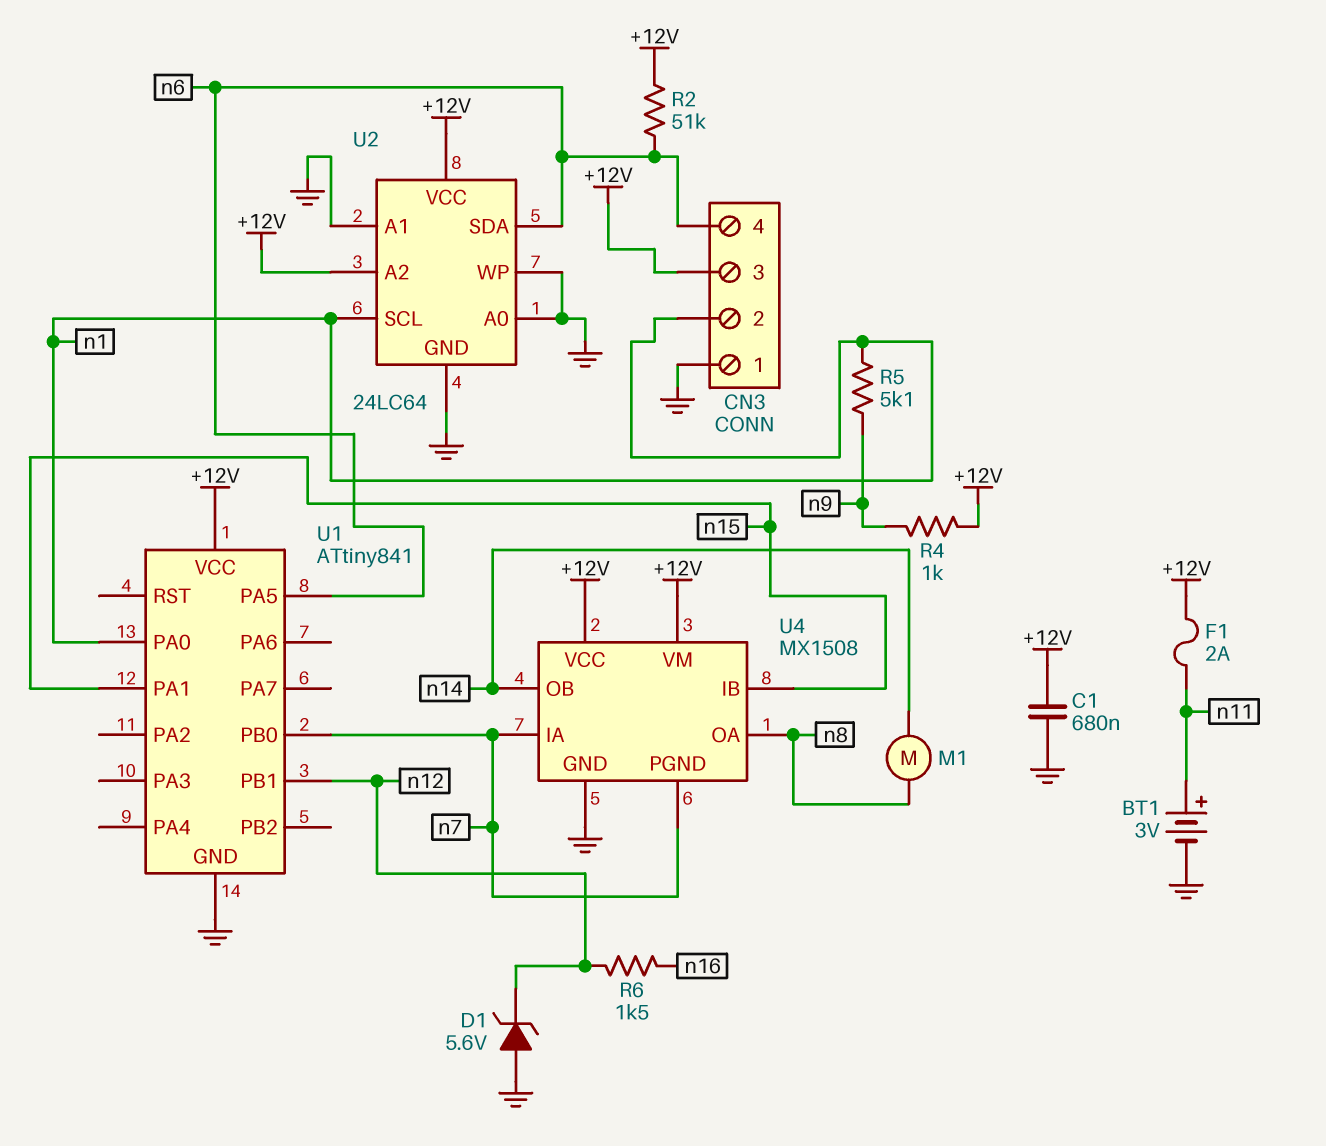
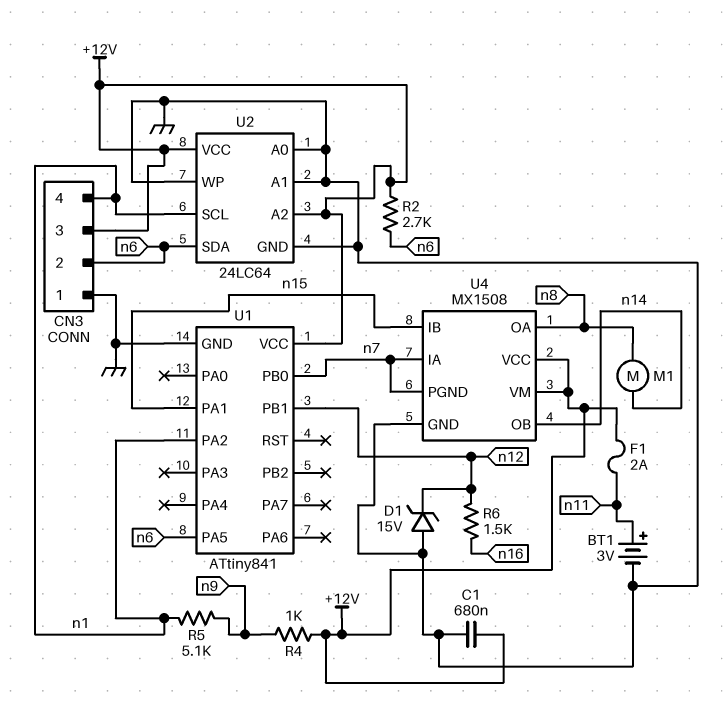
CN3 pin 2: n1 -> n6
CN3 pin 4: n6 -> n1
D1: zener 5.6V (A GND, K n12) -> zener 15V (A GND, K n12)
R2: 51k (+12V, n6) -> 2.7k (+12V, n6)
U1 pin PA0: n1 -> none
U1 pin PA2: none -> n1

